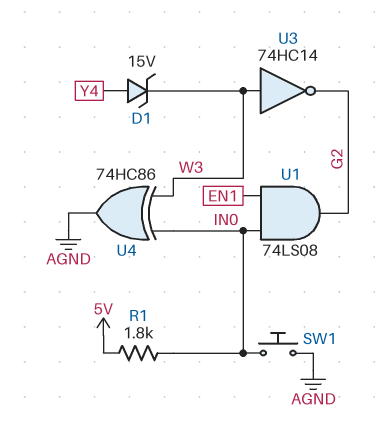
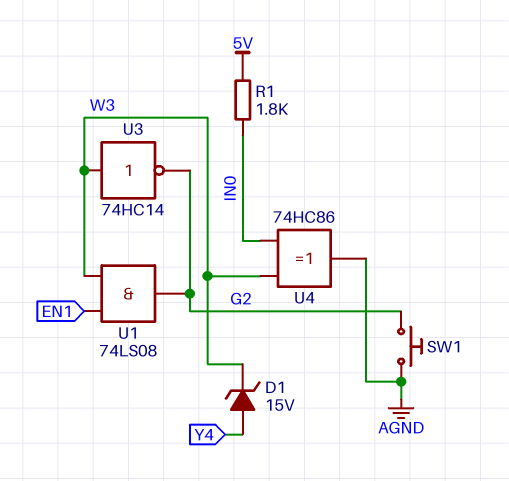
SW1: button (AGND, IN0) -> button (AGND, G2)
U1: AND 74LS08 (in EN1, in IN0, out G2) -> AND 74LS08 (in EN1, in W3, out G2)

